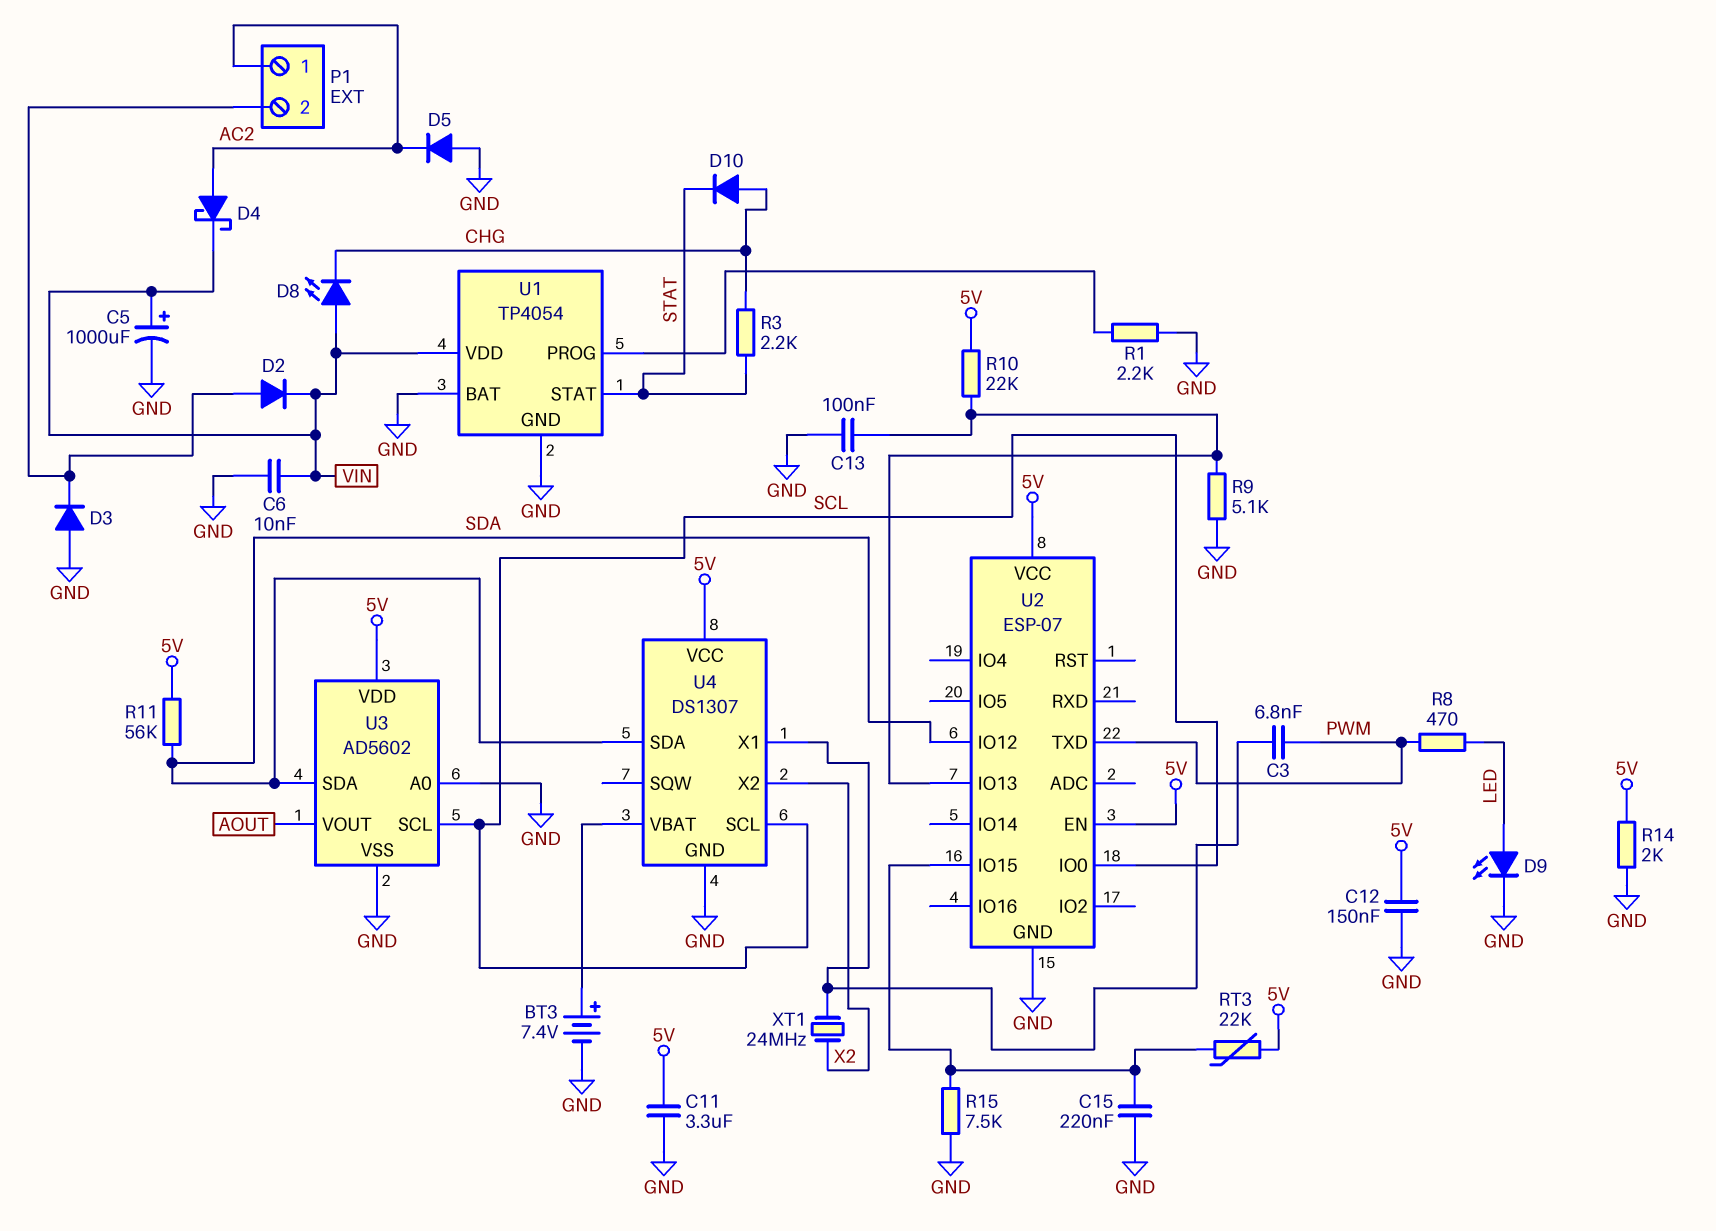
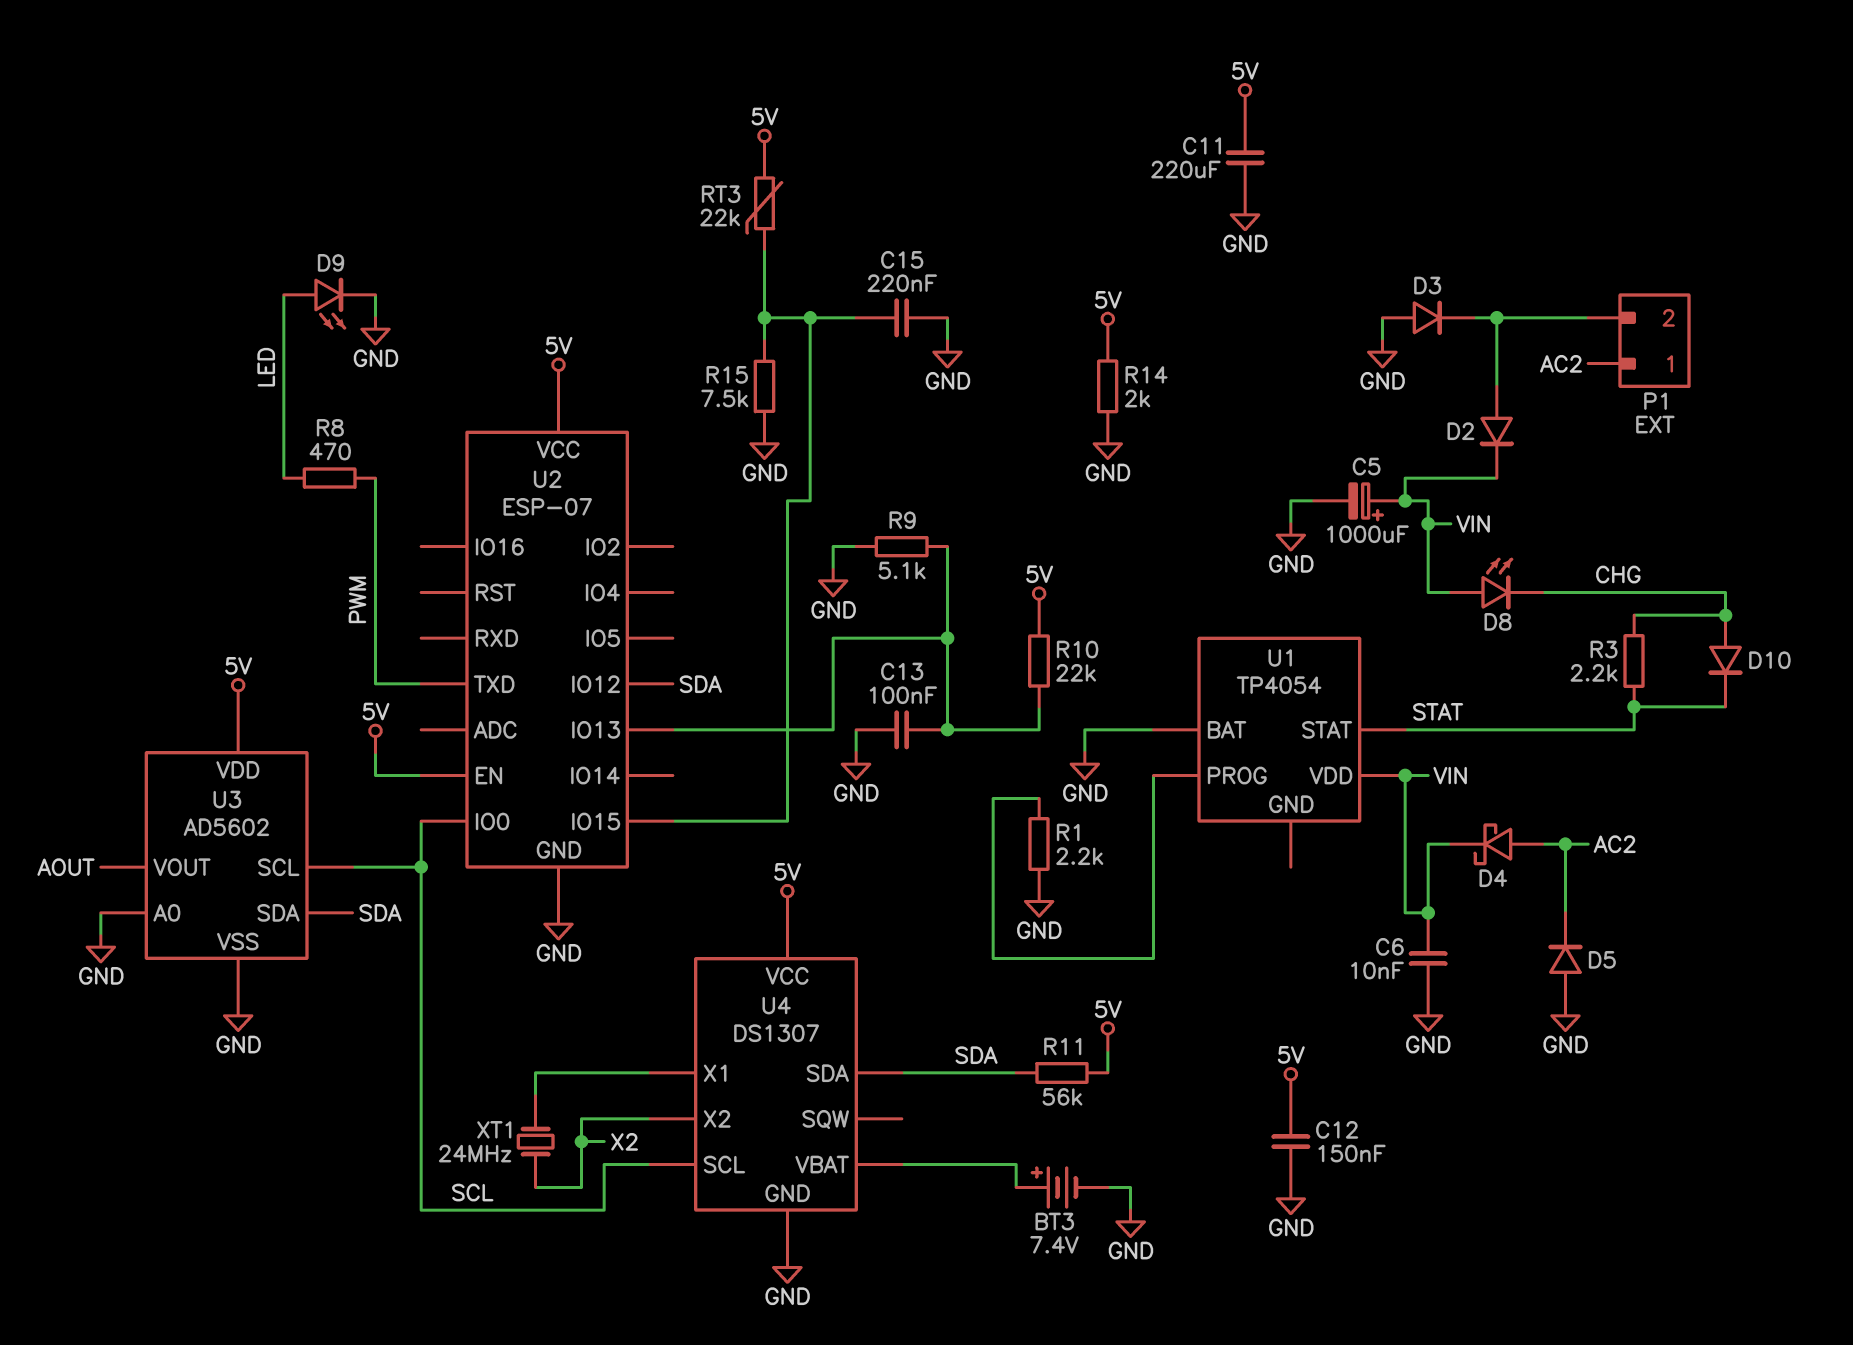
C3: 6.8nF (PWM, U4/X1) -> none
C11: 3.3uF (5V, GND) -> 220uF (5V, GND)
U1 pin GND: GND -> none

